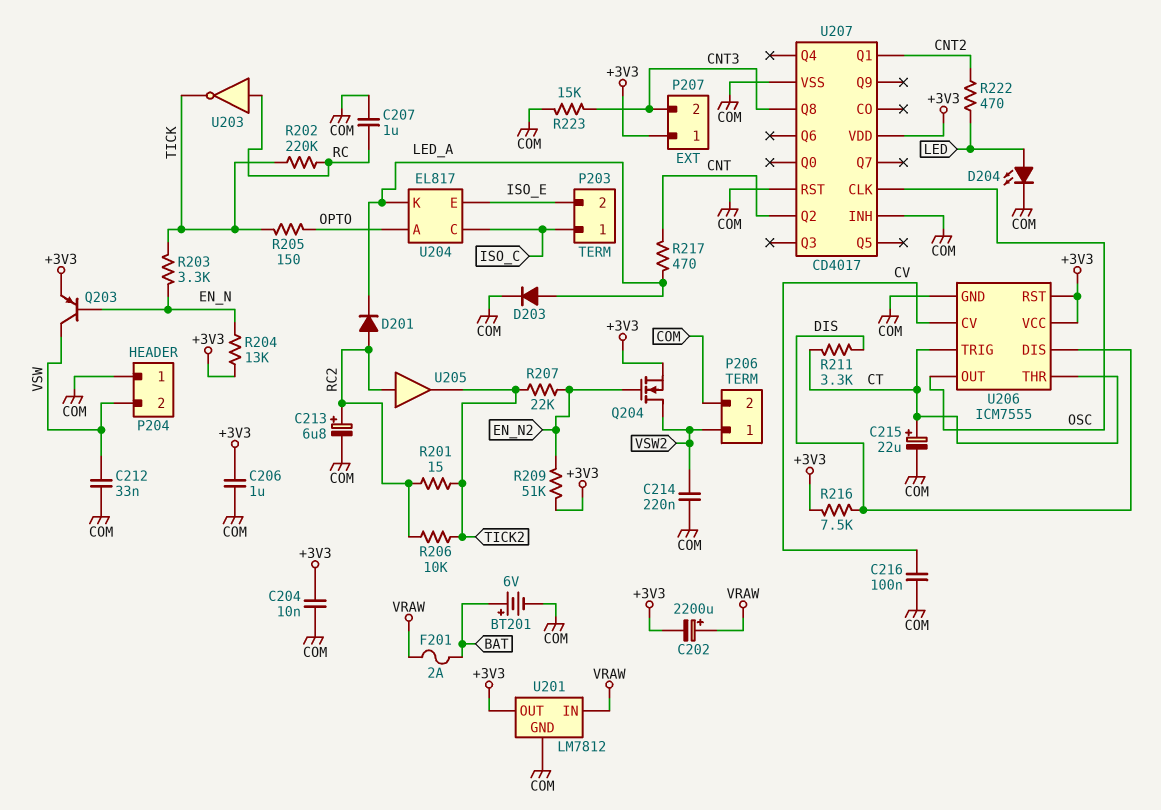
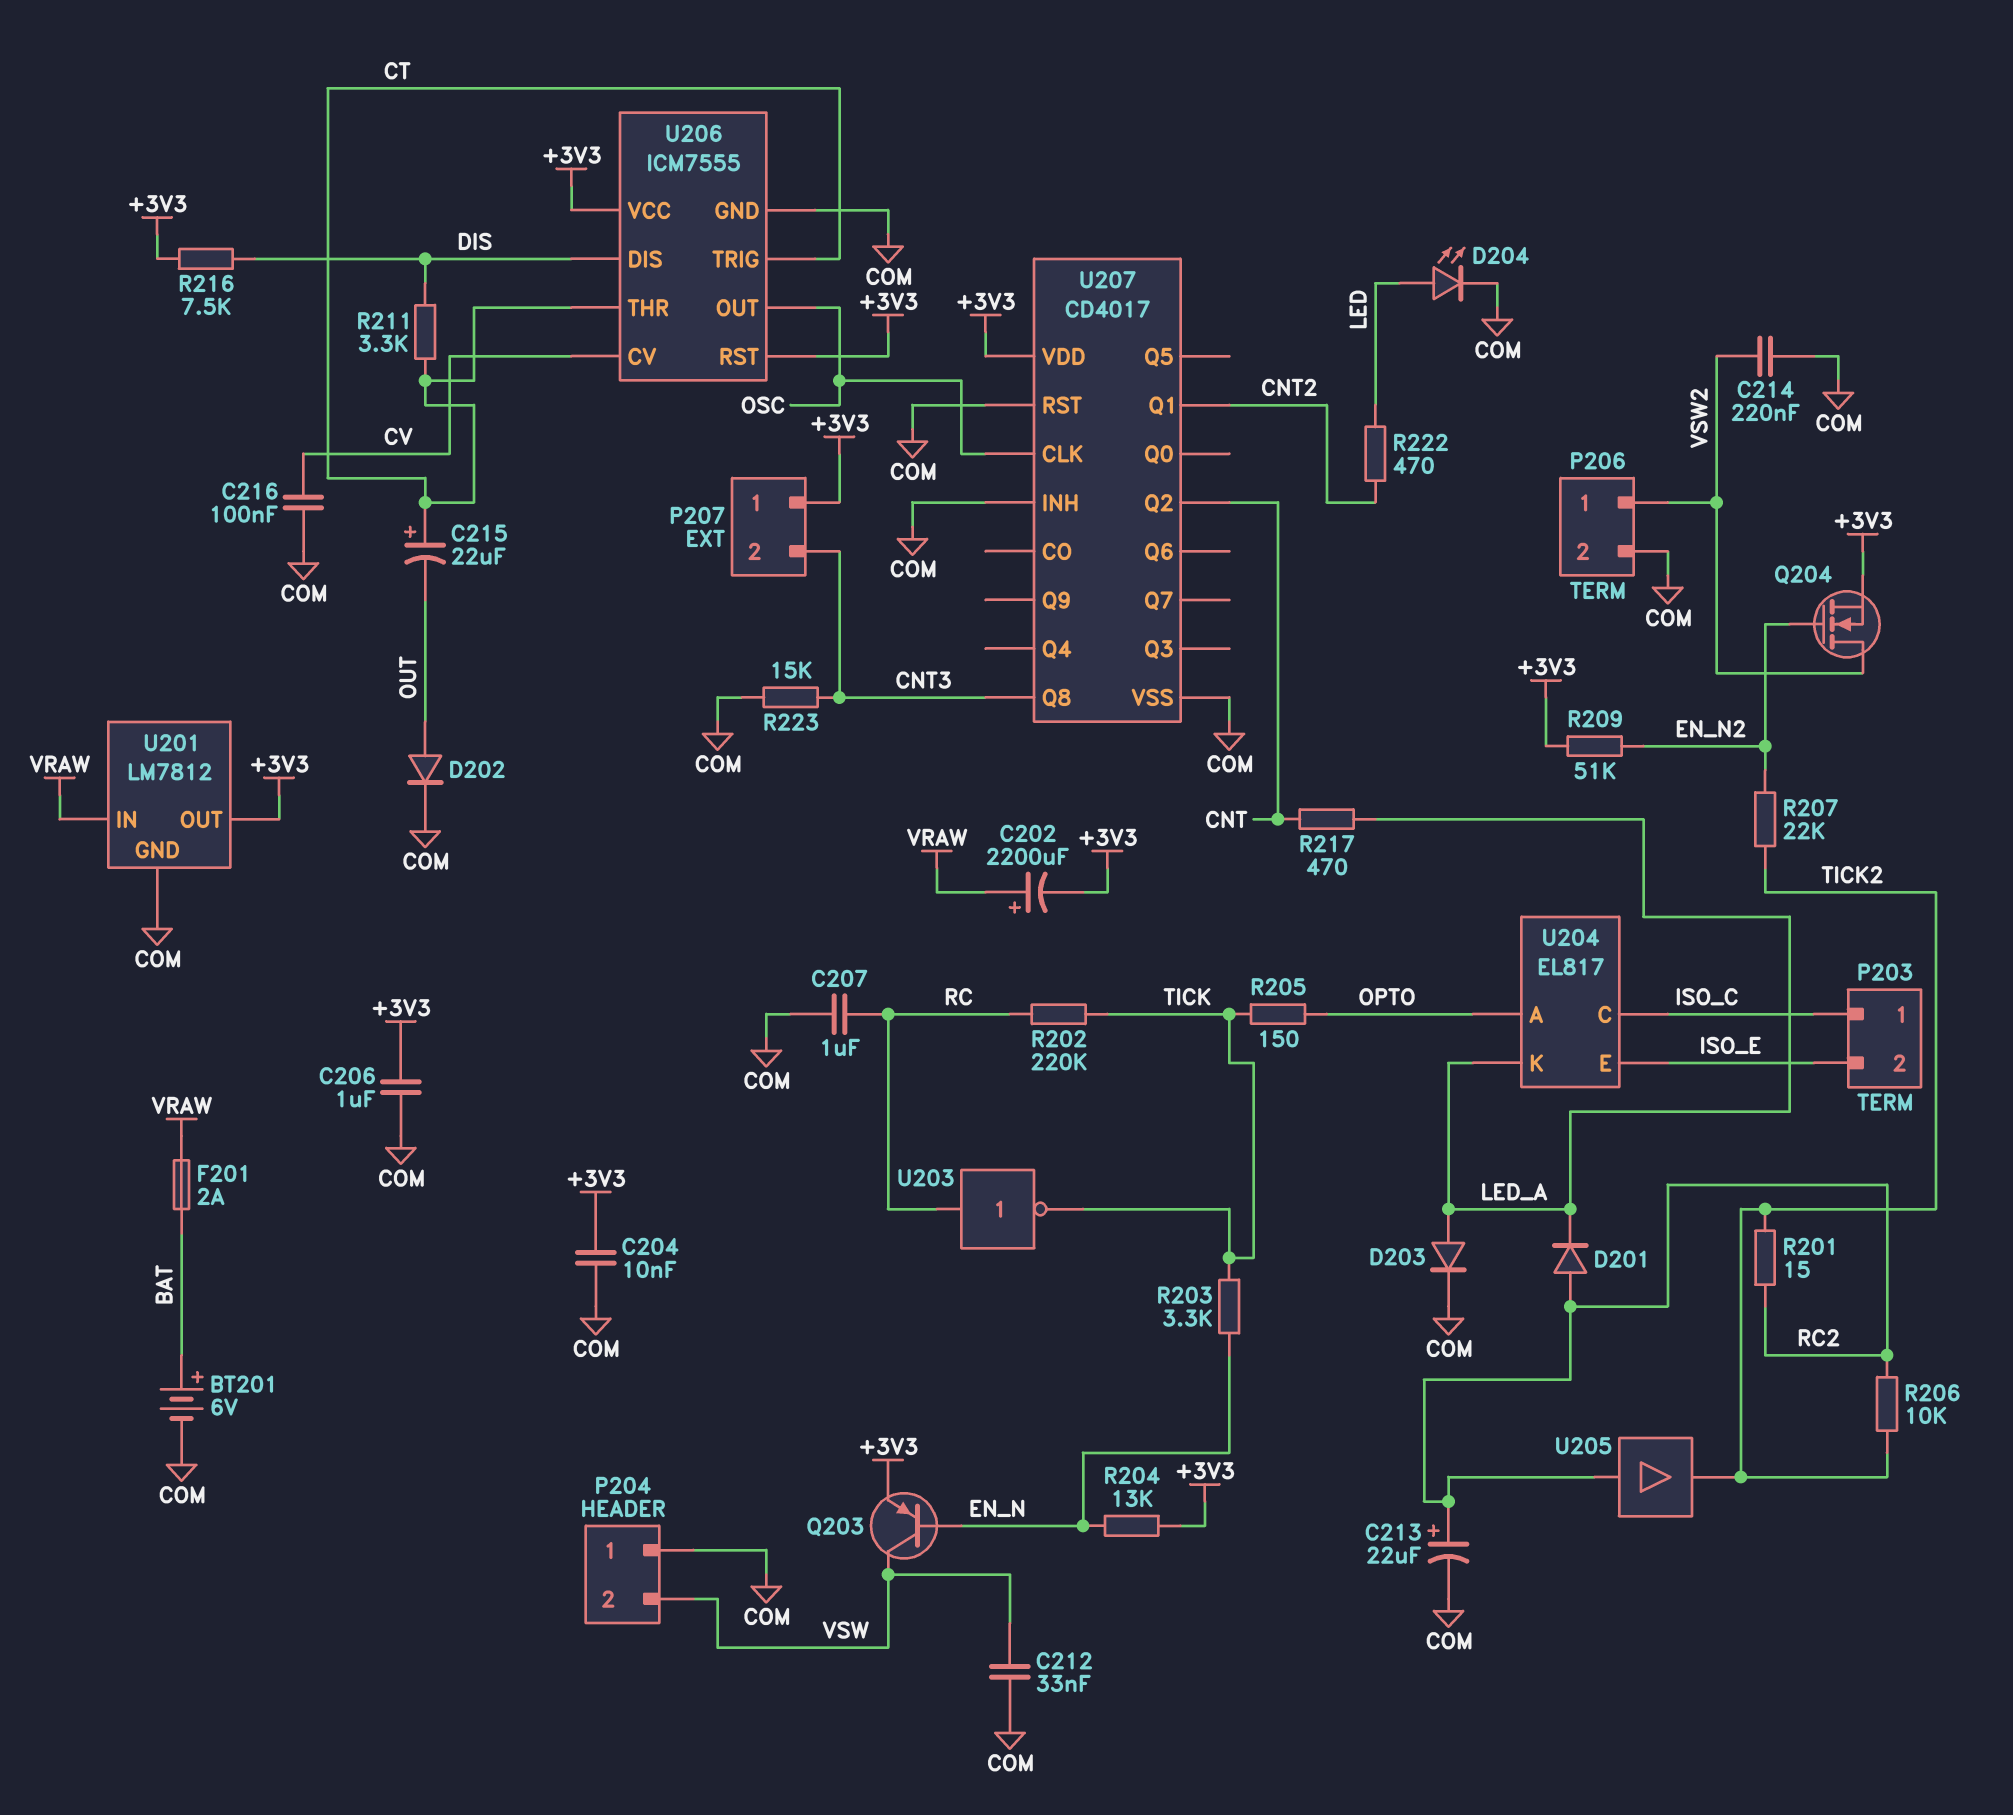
C213: 6.8uF (plus RC2, minus COM) -> 22uF (plus RC2, minus COM)
C215: 22uF (plus CT, minus COM) -> 22uF (plus CT, minus OUT)
D202: none -> diode (A OUT, K COM)

